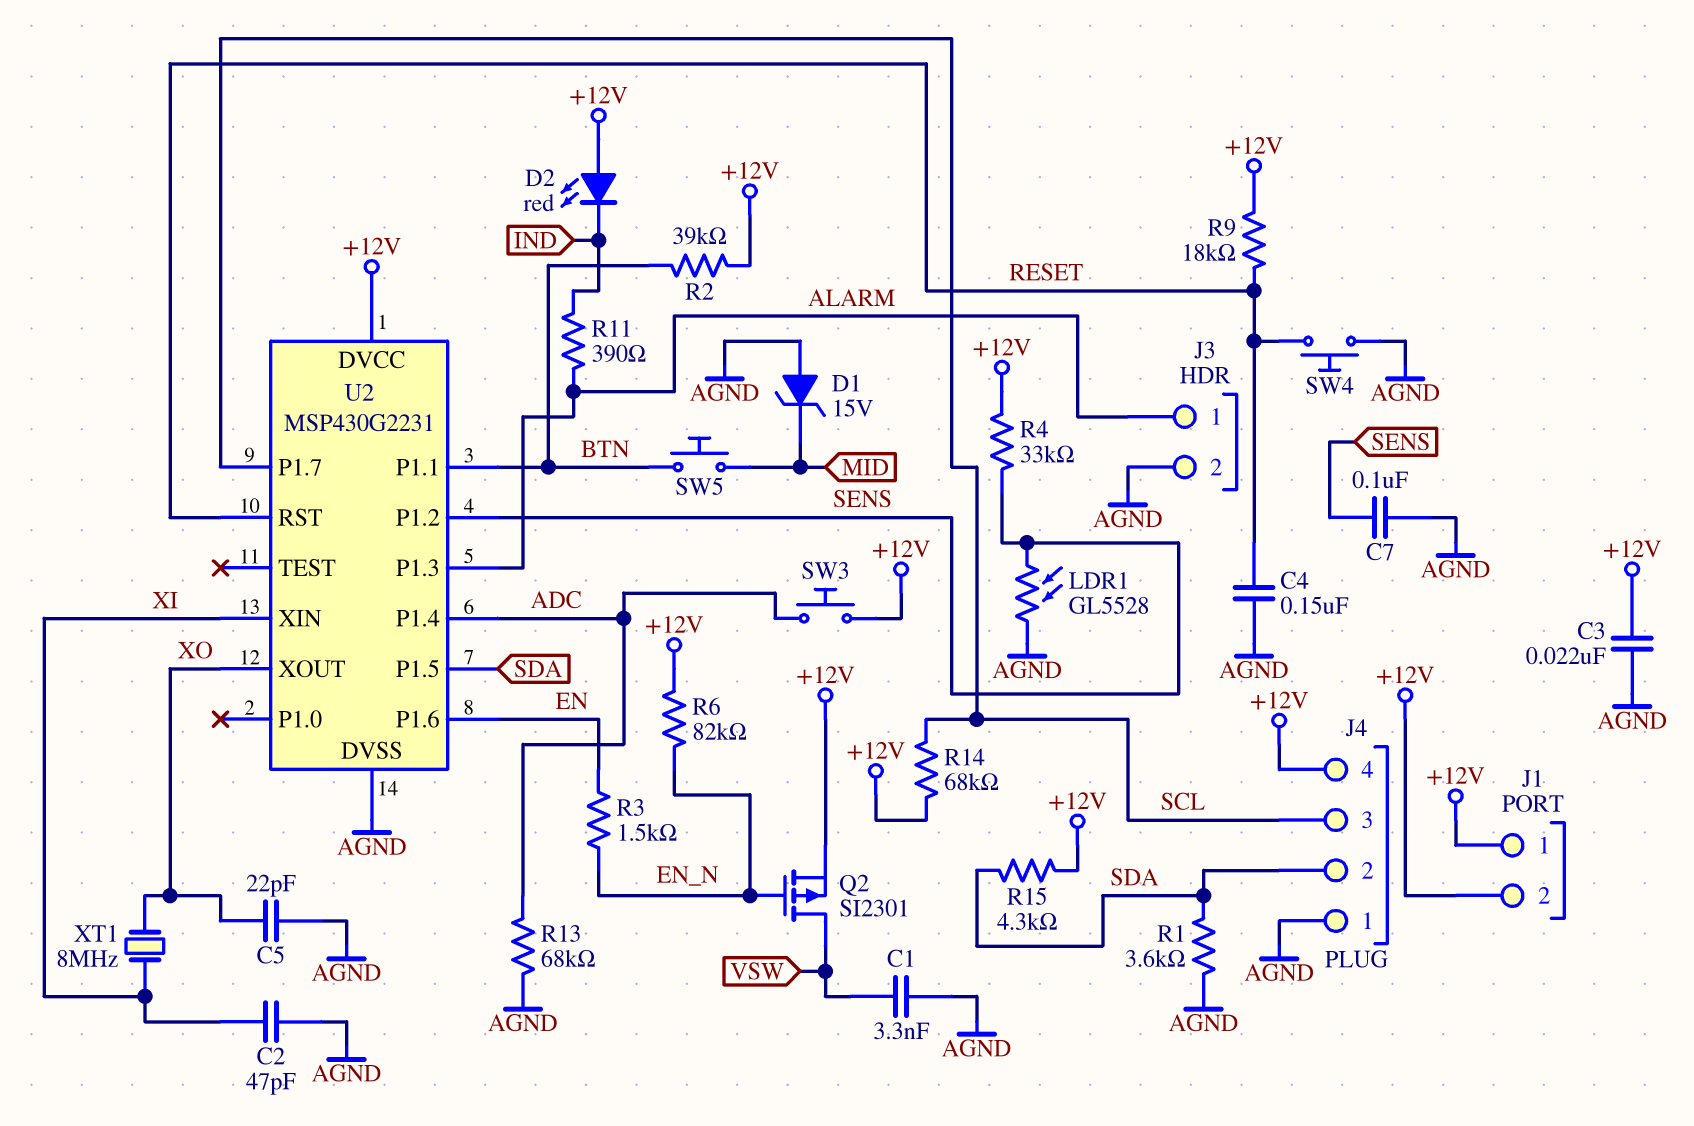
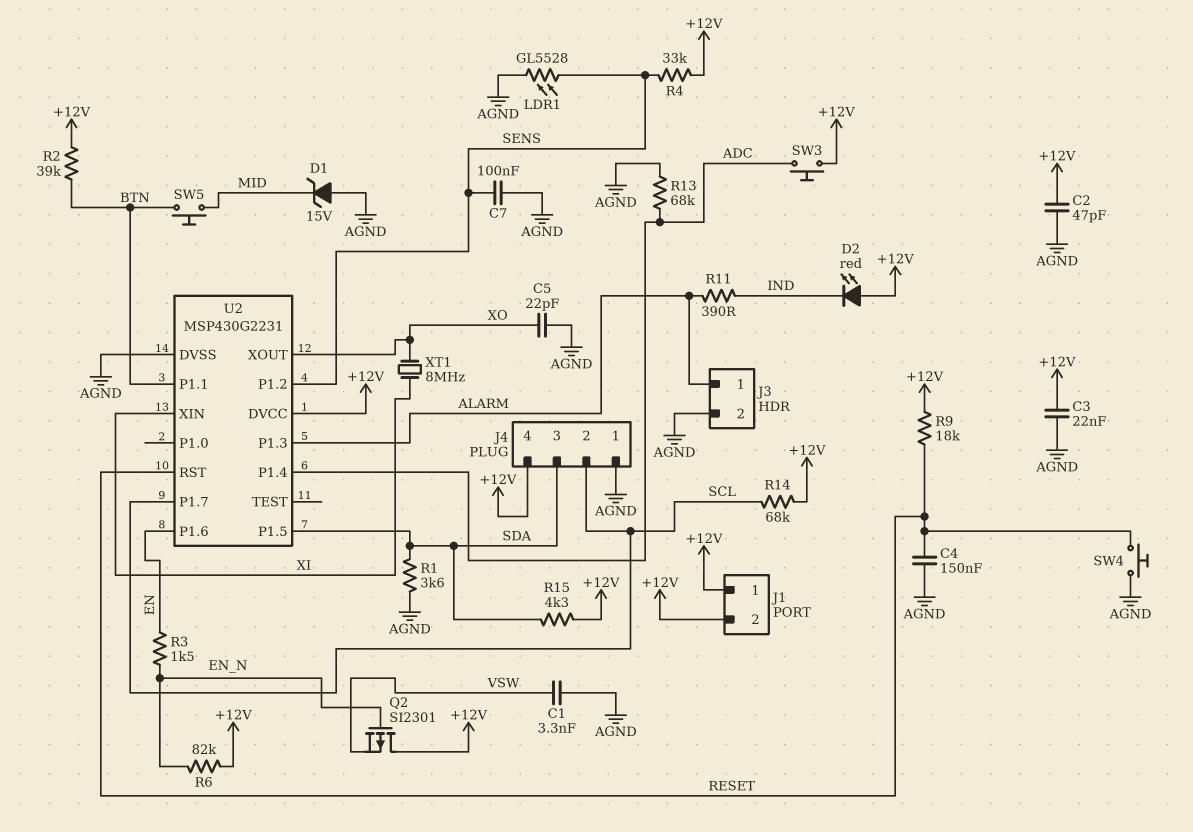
C2: 47pF (AGND, XI) -> 47pF (+12V, AGND)
J4 pin 2: SDA -> SCL
J4 pin 3: SCL -> SDA
Q2: PMOS SI2301 (G EN_N, D VSW, S +12V) -> PMOS SI2301 (G EN_N, D +12V, S VSW)

